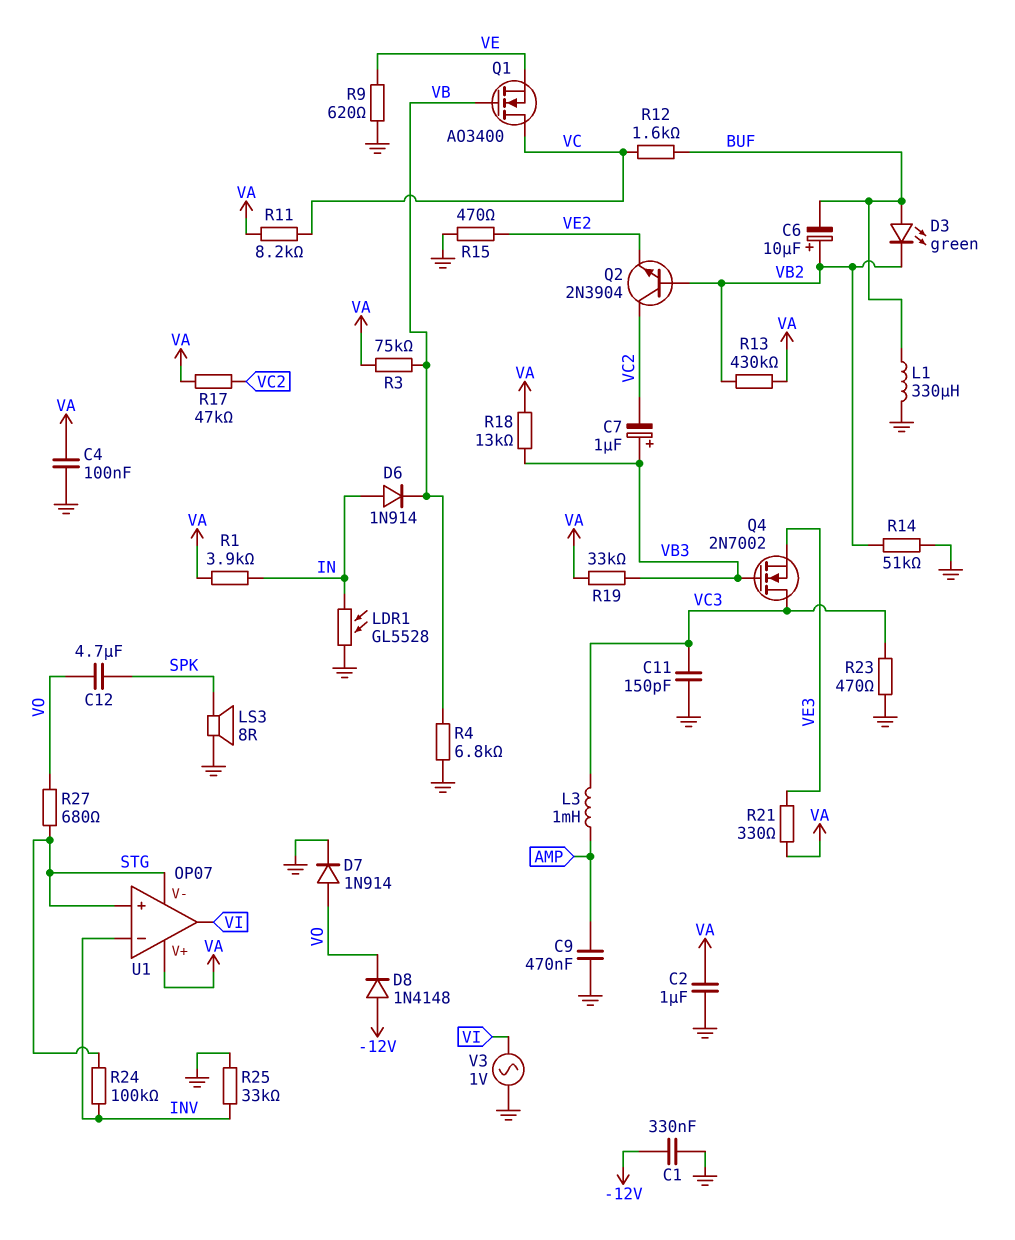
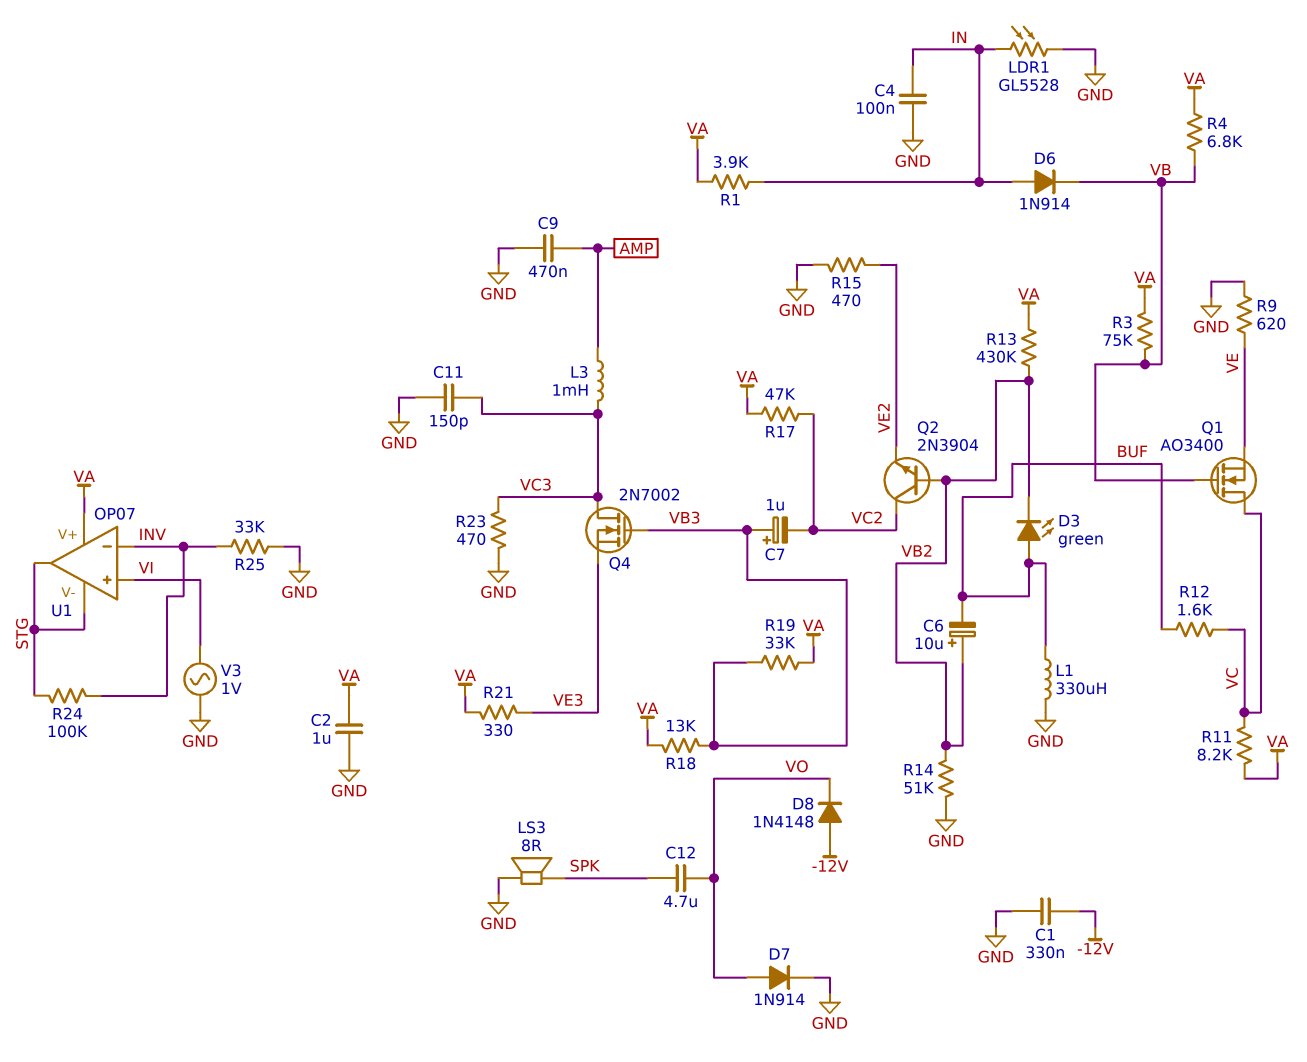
C4: 100nF (GND, VA) -> 100nF (GND, IN)
R4: 6.8k (GND, VB) -> 6.8k (VA, VB)
R27: 680 (STG, VO) -> none
U1 pin in+: STG -> VI
U1 pin out: VI -> STG

